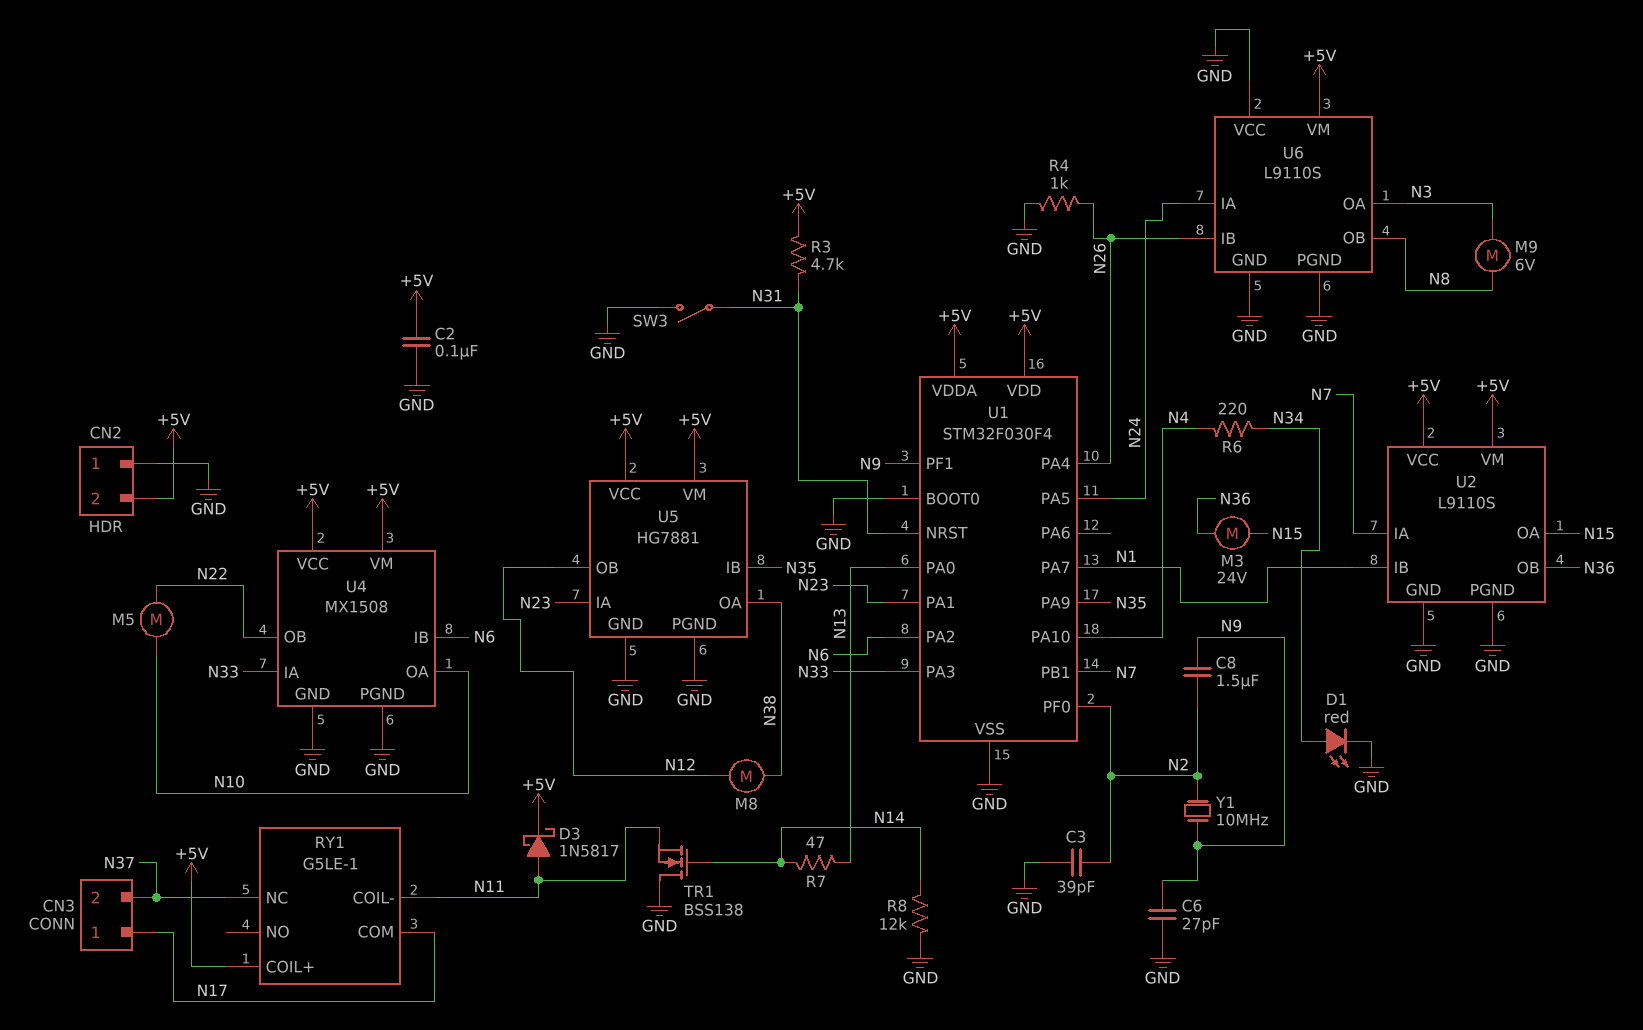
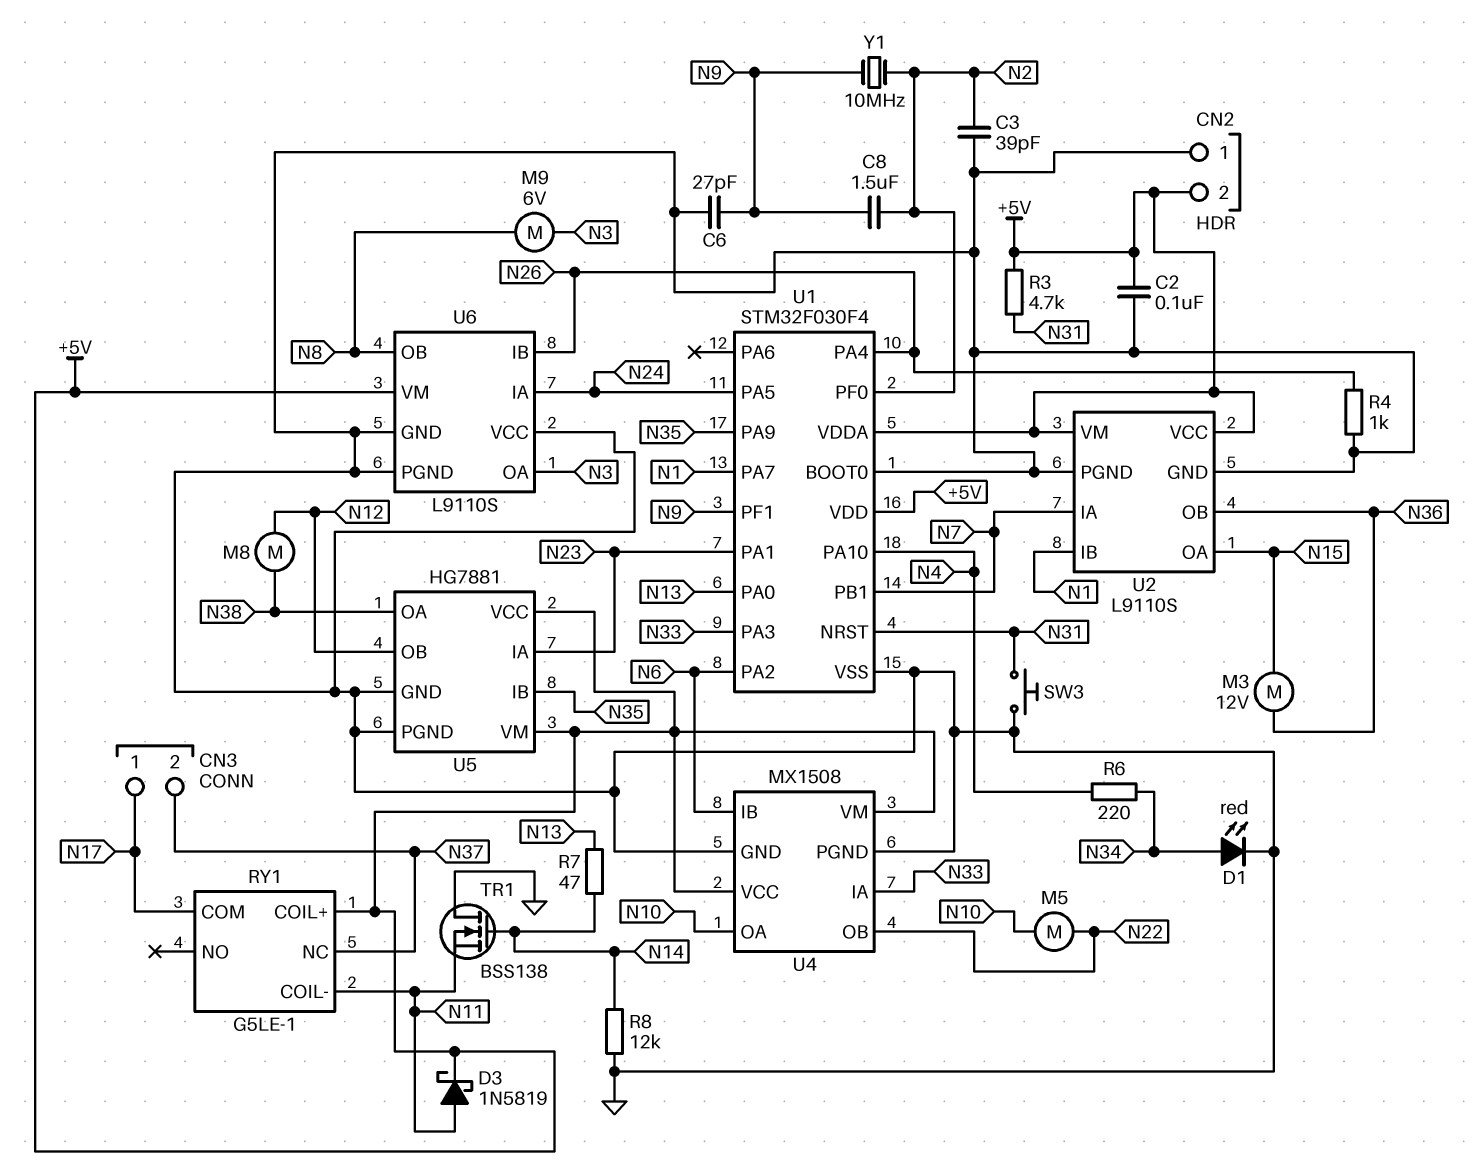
D3: schottky 1N5817 (A N11, K +5V) -> schottky 1N5819 (A N11, K +5V)
M3: motor 24V (N15, N36) -> motor 12V (N15, N36)
SW3: switch (GND, N31) -> button (GND, N31)

